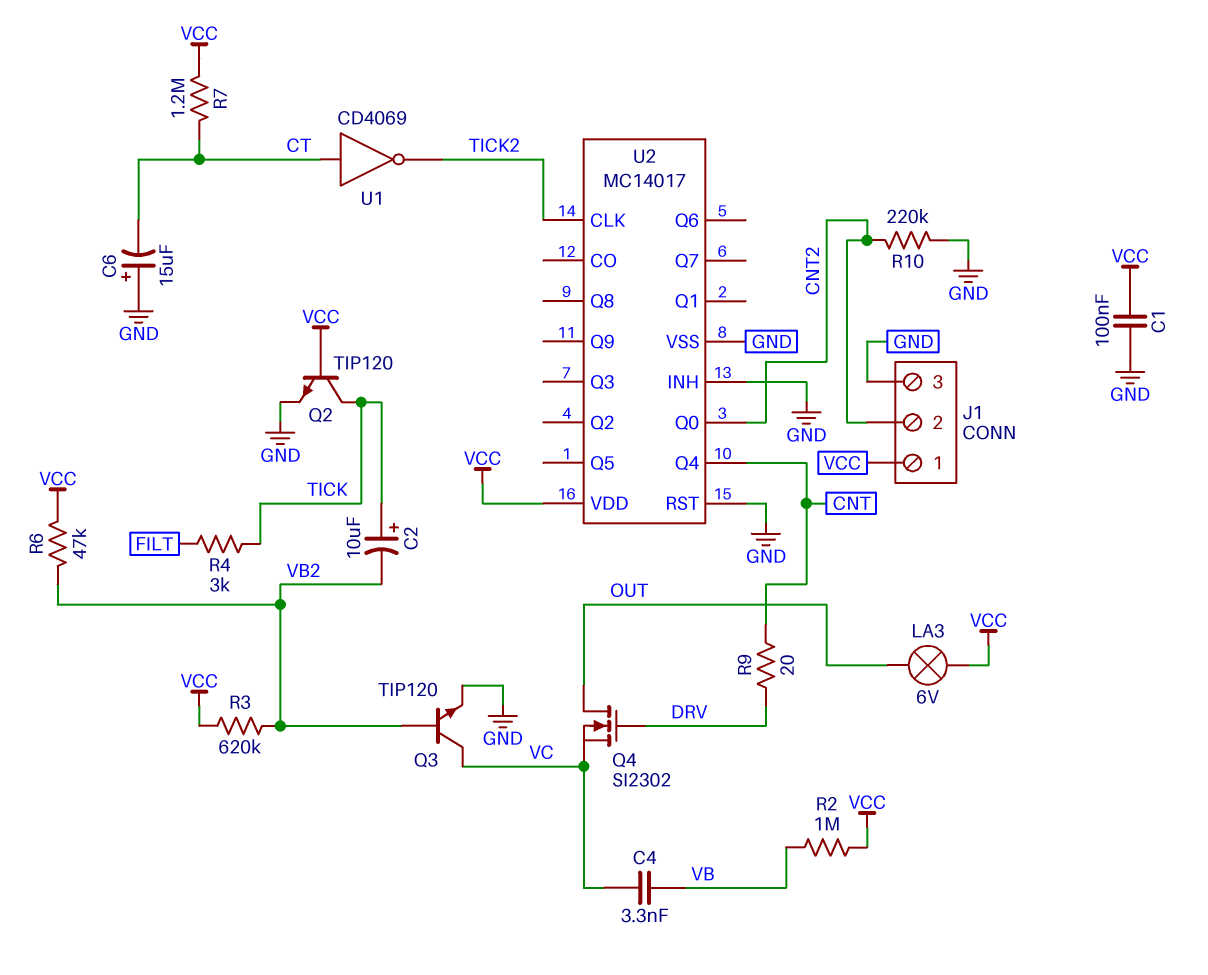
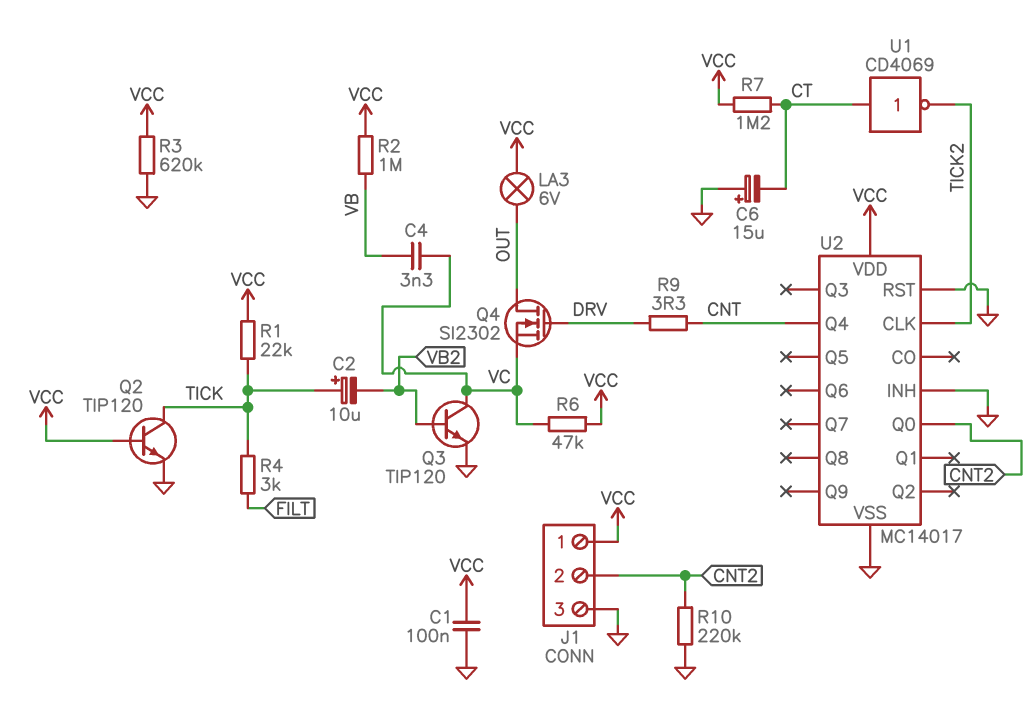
R1: none -> 22k (TICK, VCC)
R3: 620k (VB2, VCC) -> 620k (GND, VCC)
R6: 47k (VB2, VCC) -> 47k (VC, VCC)
R9: 20 (CNT, DRV) -> 3.3 (CNT, DRV)

